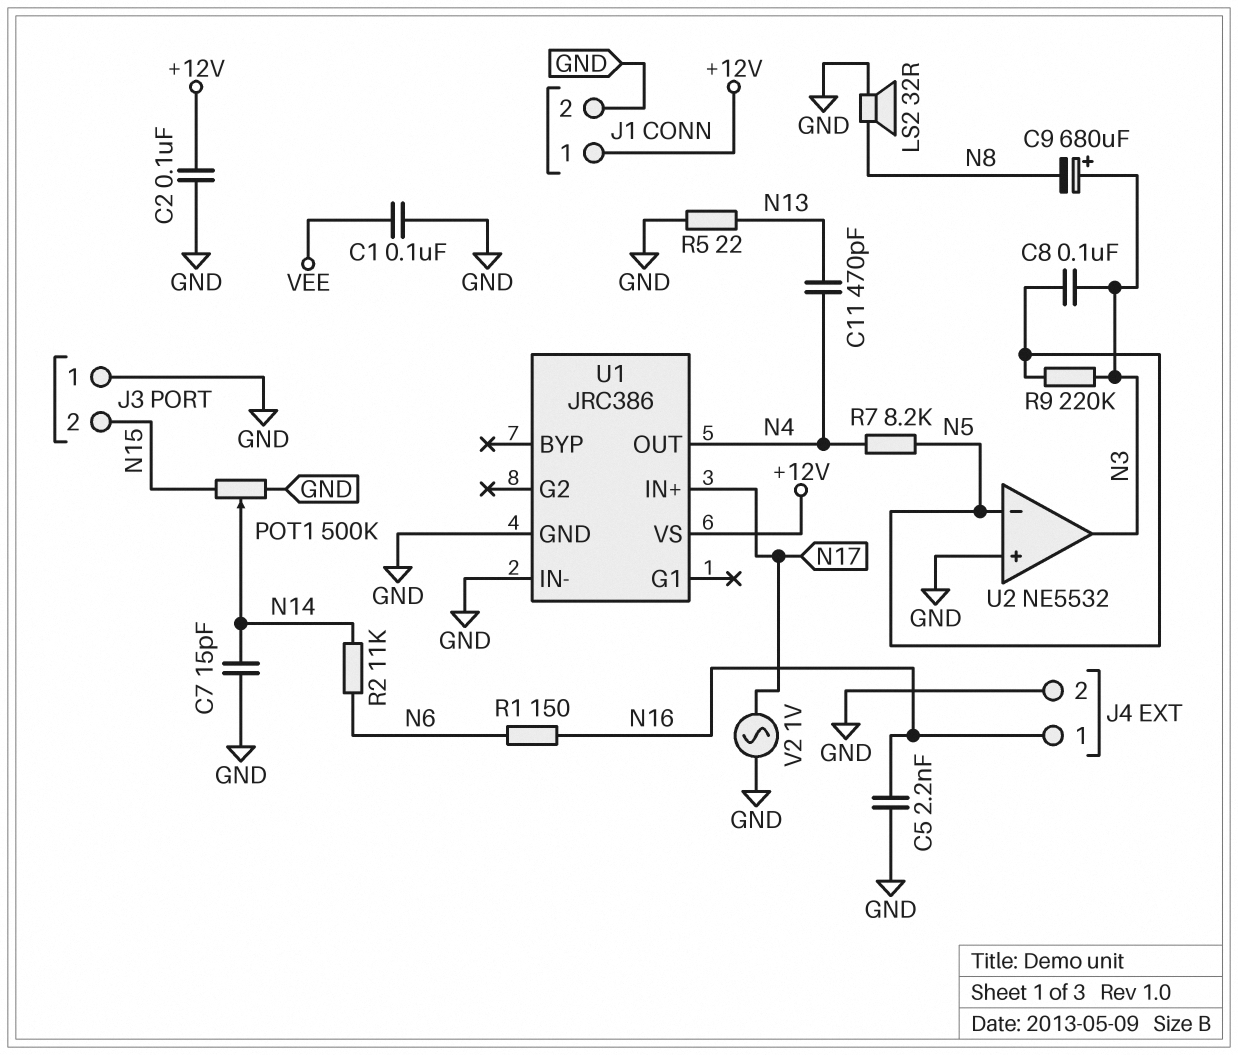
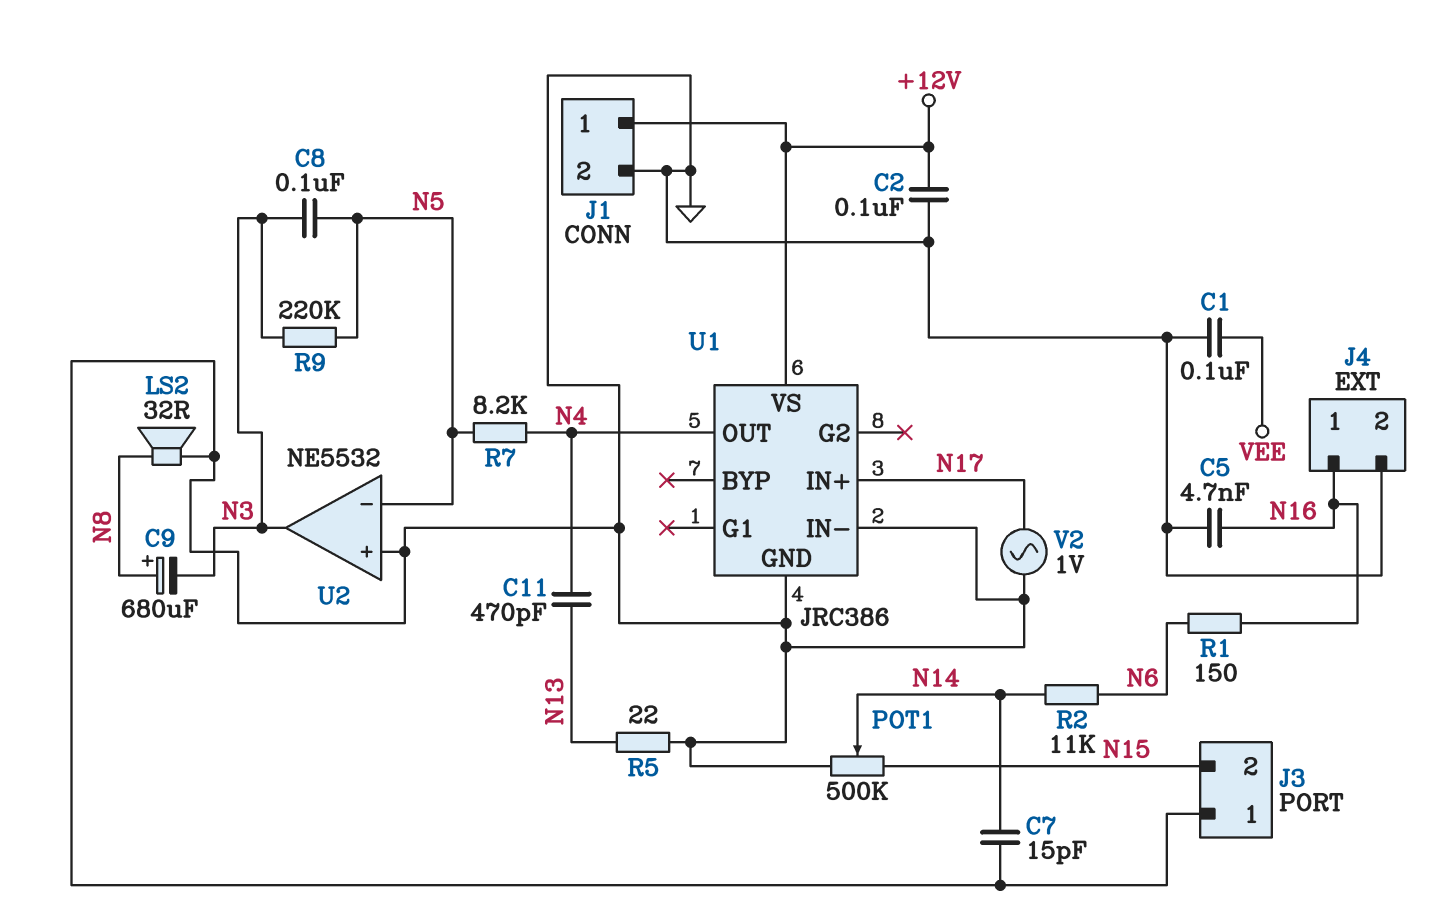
C5: 2.2nF (GND, N16) -> 4.7nF (GND, N16)
C9: 680uF (plus N3, minus N8) -> 680uF (plus N8, minus N3)

